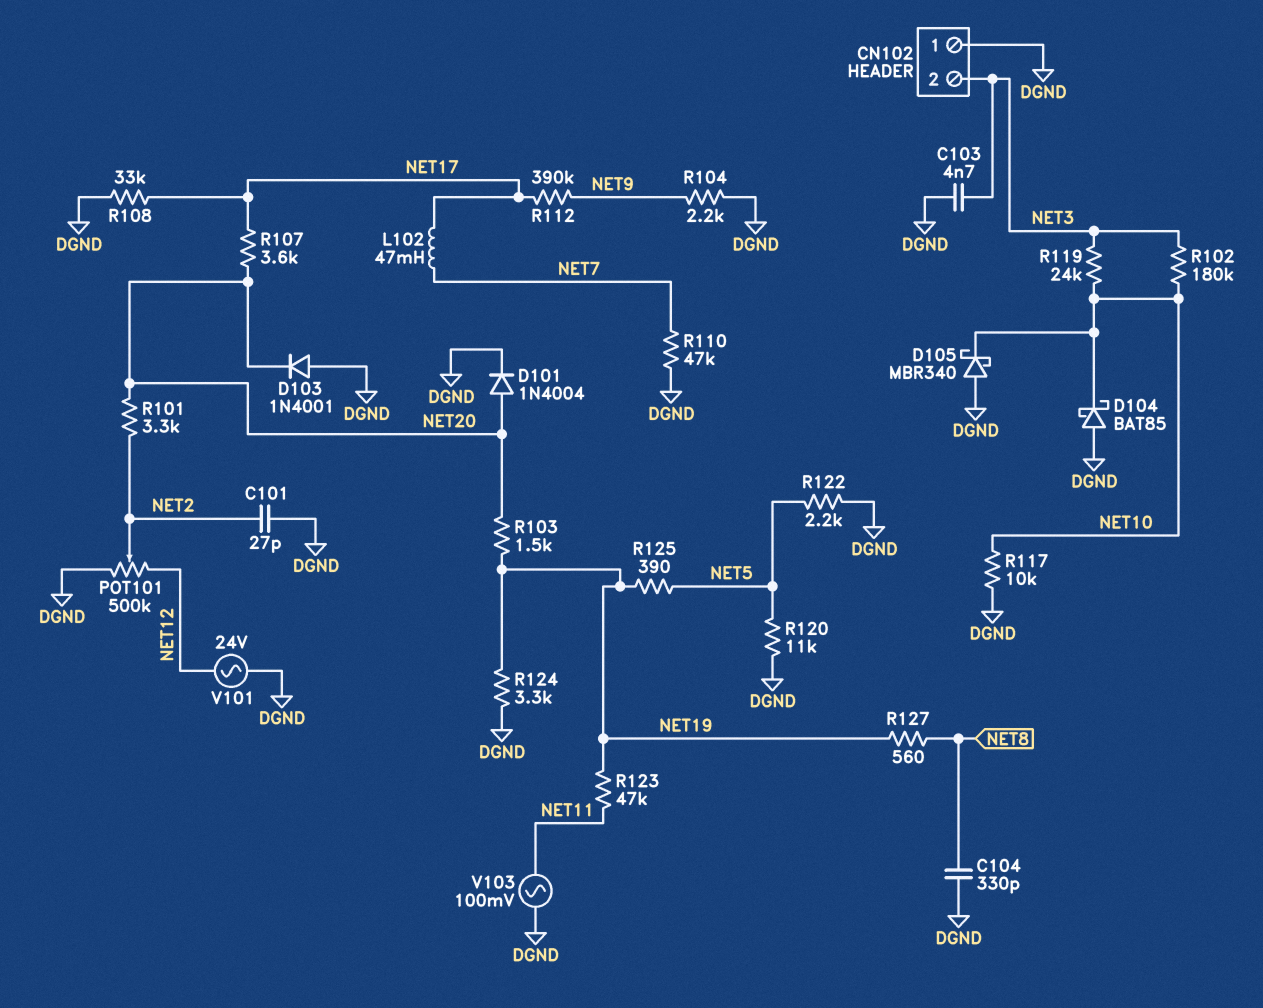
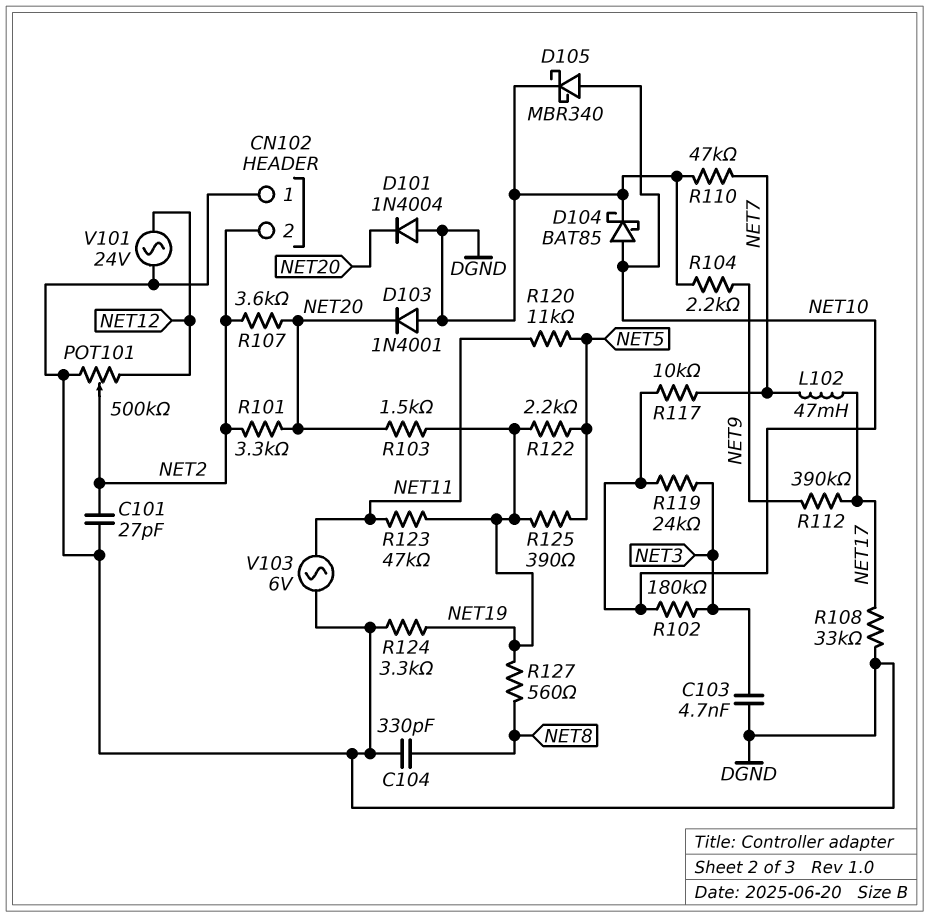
CN102 pin 2: NET3 -> NET2
D101: diode 1N4004 (A NET20, K DGND) -> diode 1N4004 (A DGND, K NET20)
D104: schottky BAT85 (A DGND, K NET10) -> schottky BAT85 (A NET10, K DGND)
D105: schottky MBR340 (A DGND, K NET10) -> schottky MBR340 (A NET10, K DGND)
R107: 3.6k (NET17, NET20) -> 3.6k (NET2, NET20)
R117: 10k (DGND, NET10) -> 10k (NET7, NET10)
R120: 11k (DGND, NET5) -> 11k (NET5, NET11)
R122: 2.2k (DGND, NET5) -> 2.2k (NET5, NET19)
V103: AC 100mV (DGND, NET11) -> AC 6V (DGND, NET11)

